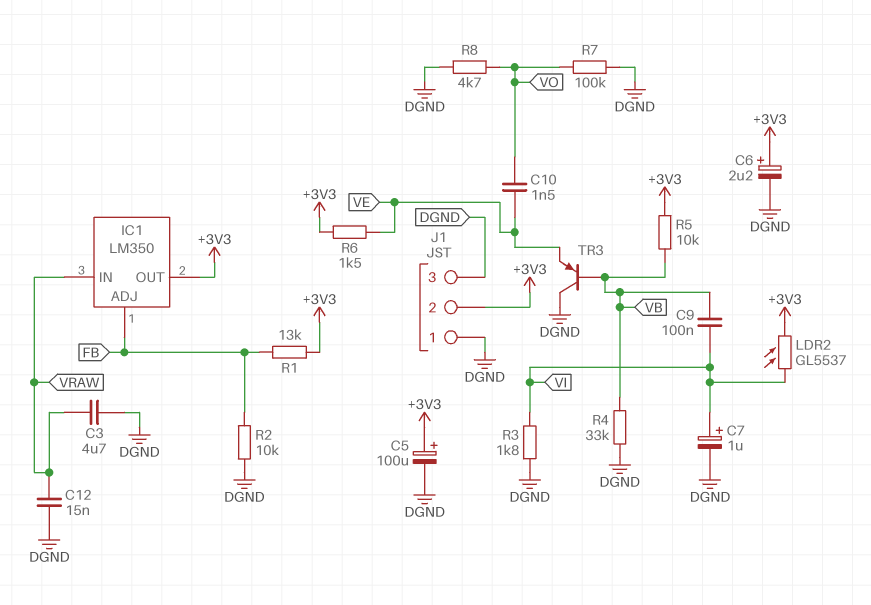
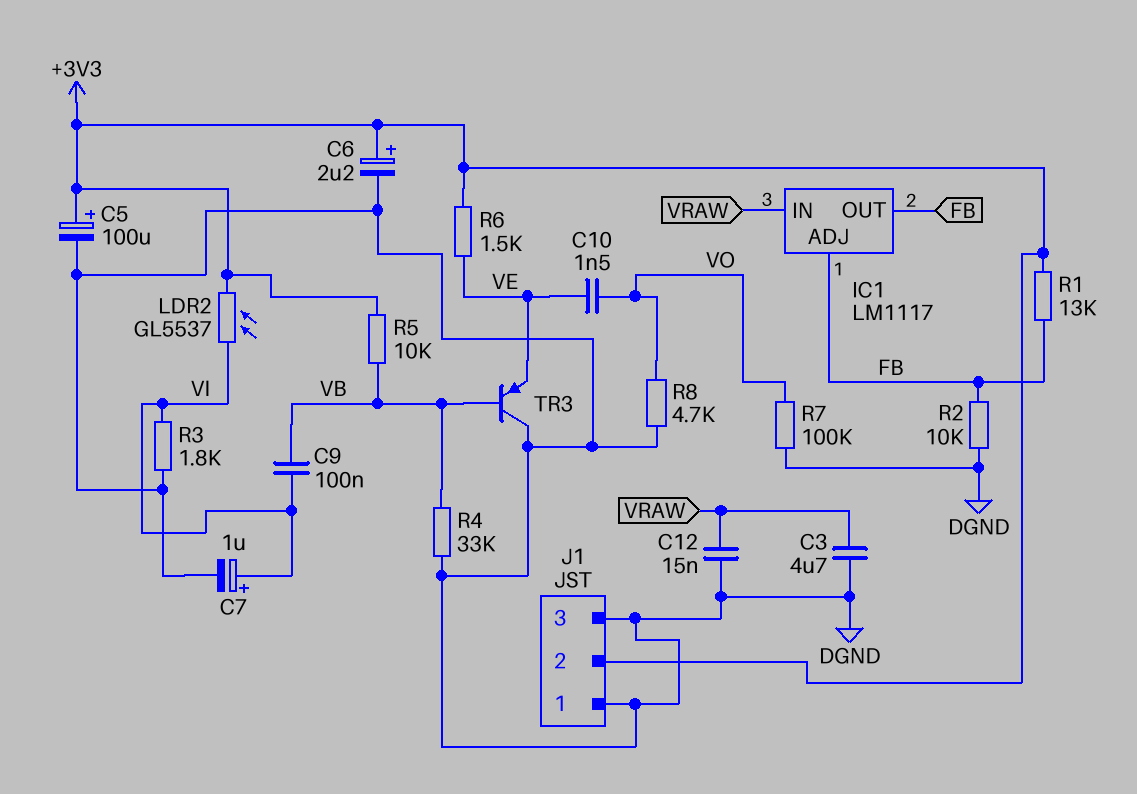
IC1: LM350 -> LM1117
IC1 pin OUT: +3V3 -> FB

